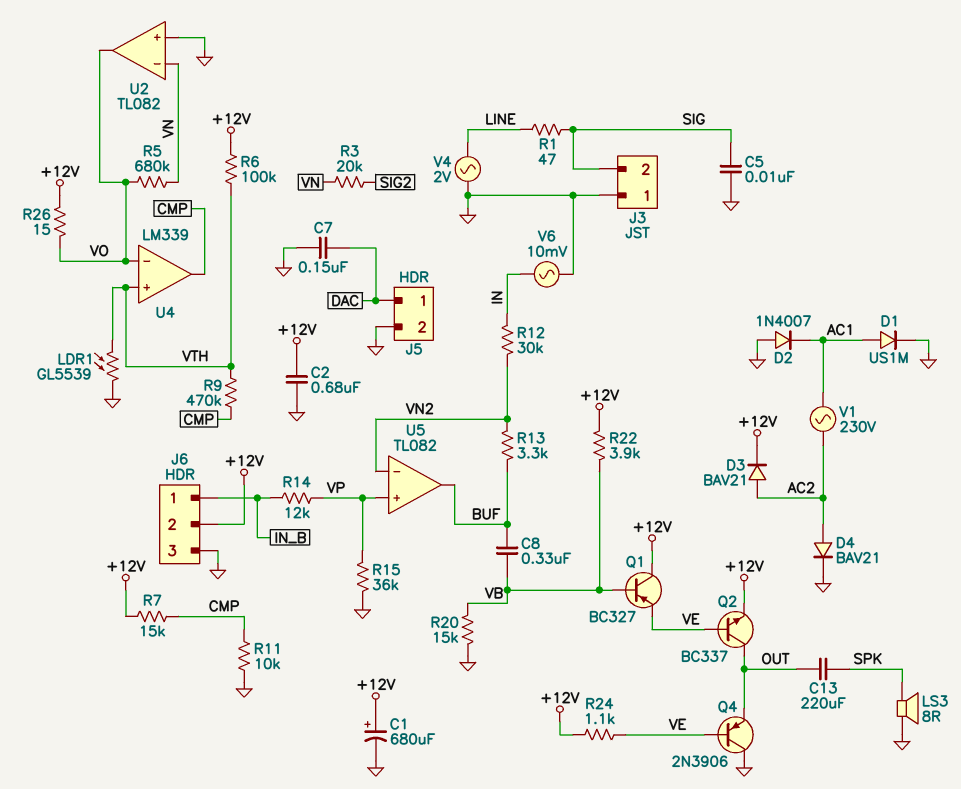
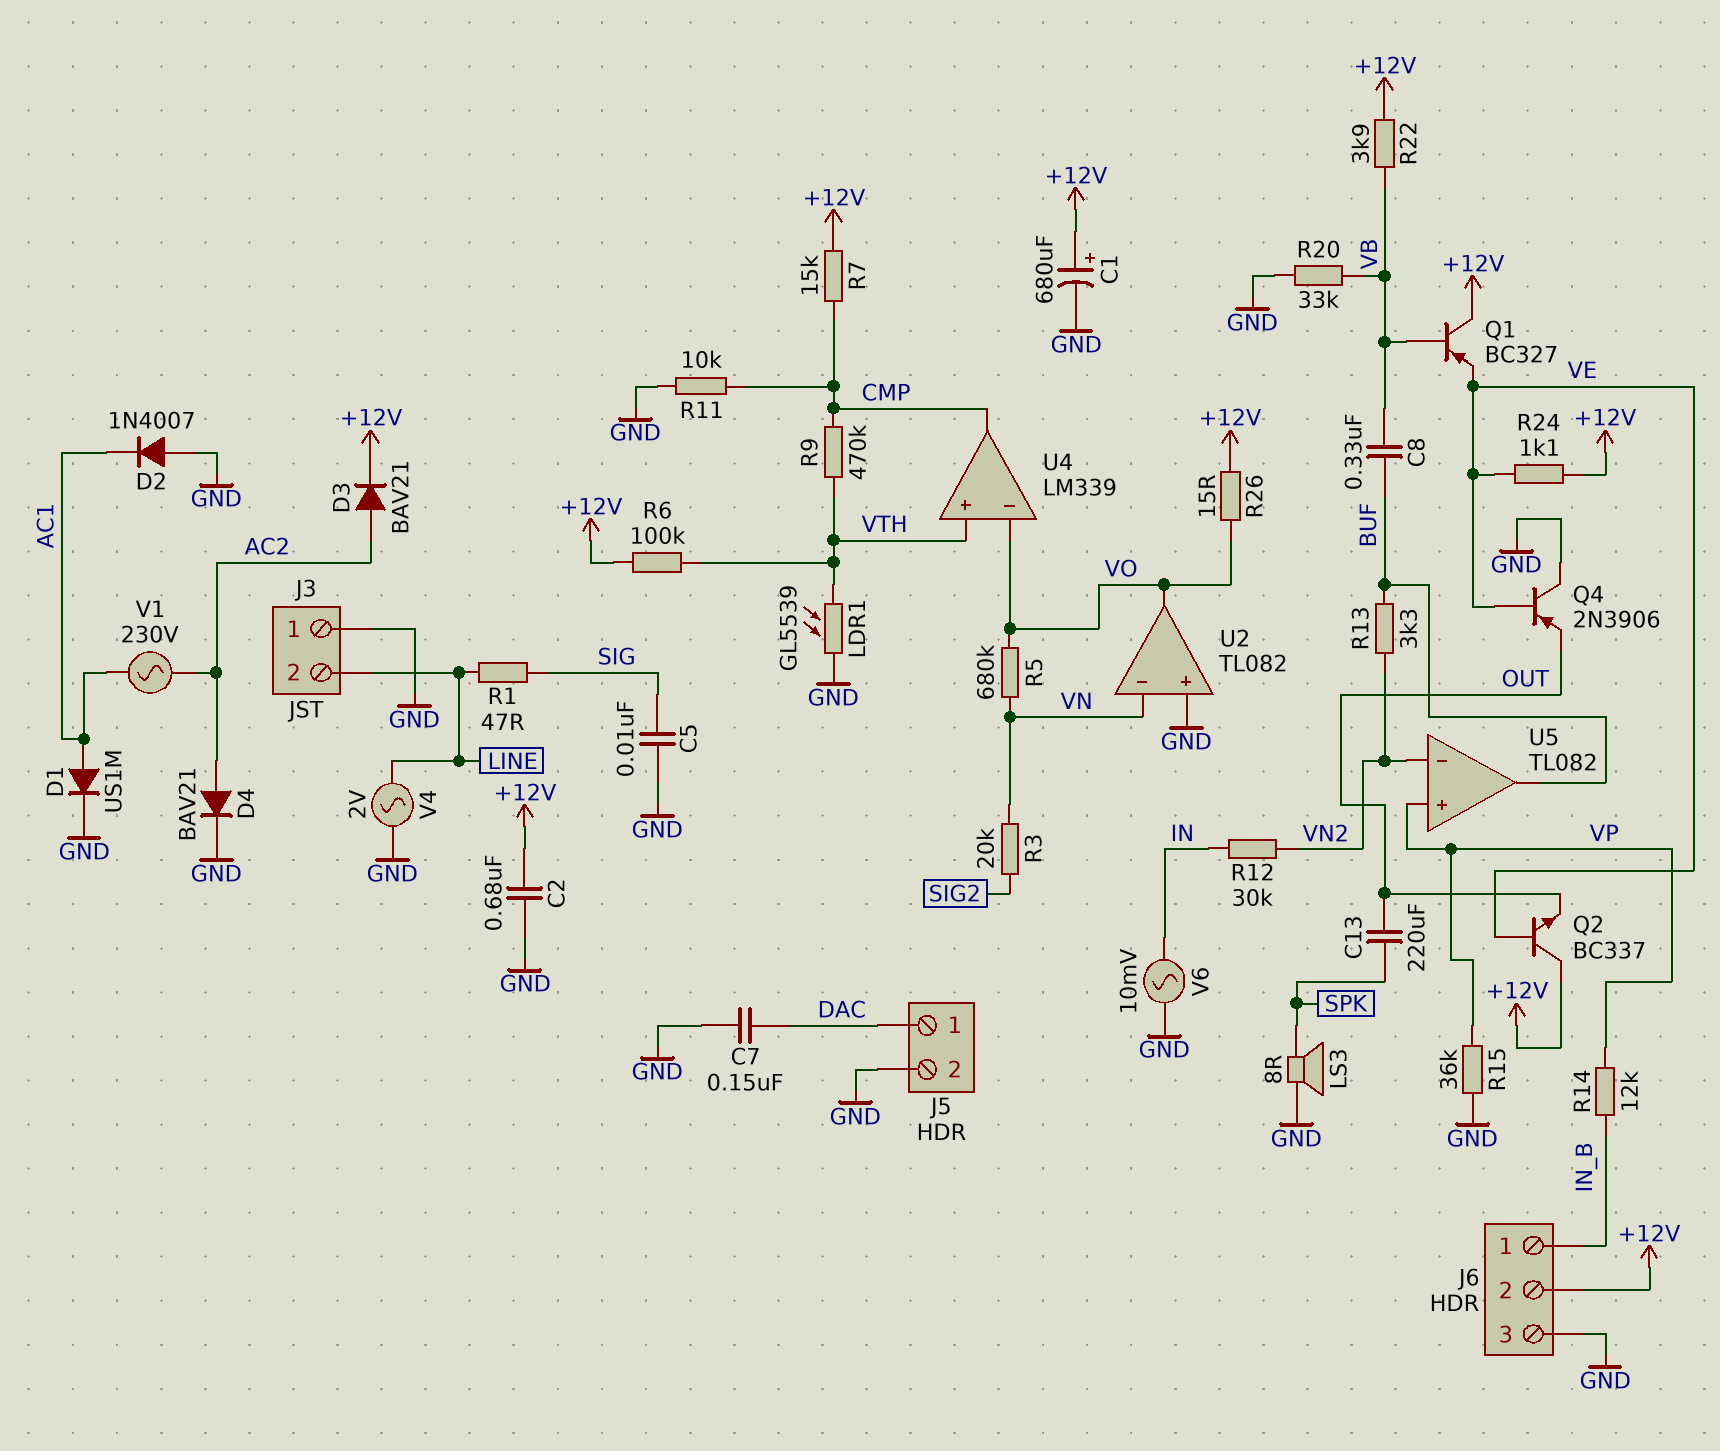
J3 pin 2: SIG -> LINE
Q2: NPN BC337 (B VE, C OUT, E +12V) -> NPN BC337 (B VE, C +12V, E OUT)
R20: 15k (GND, VB) -> 33k (GND, VB)

